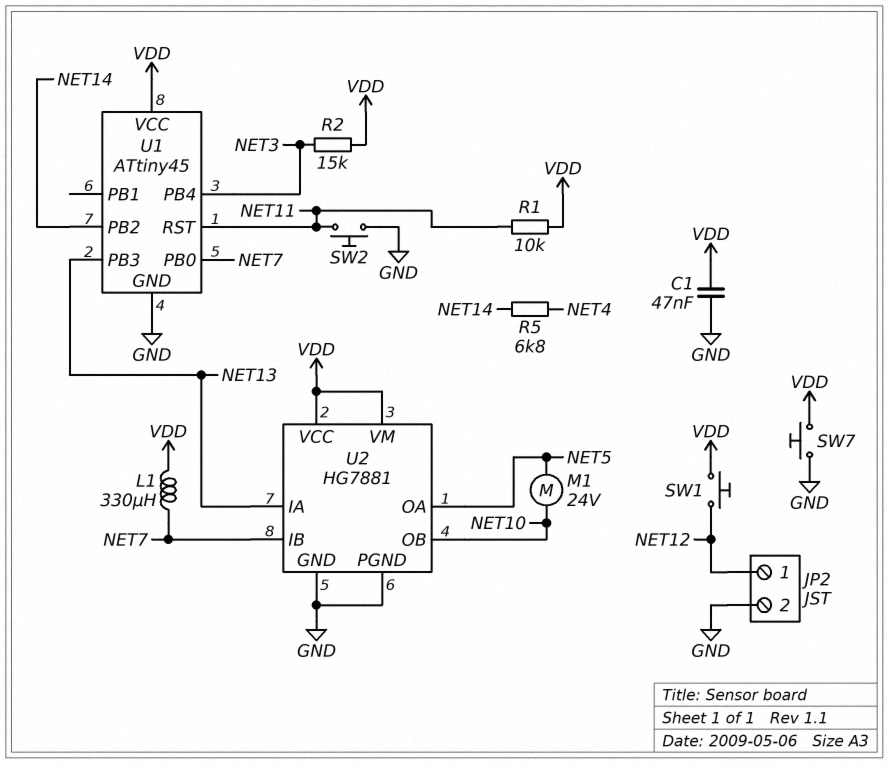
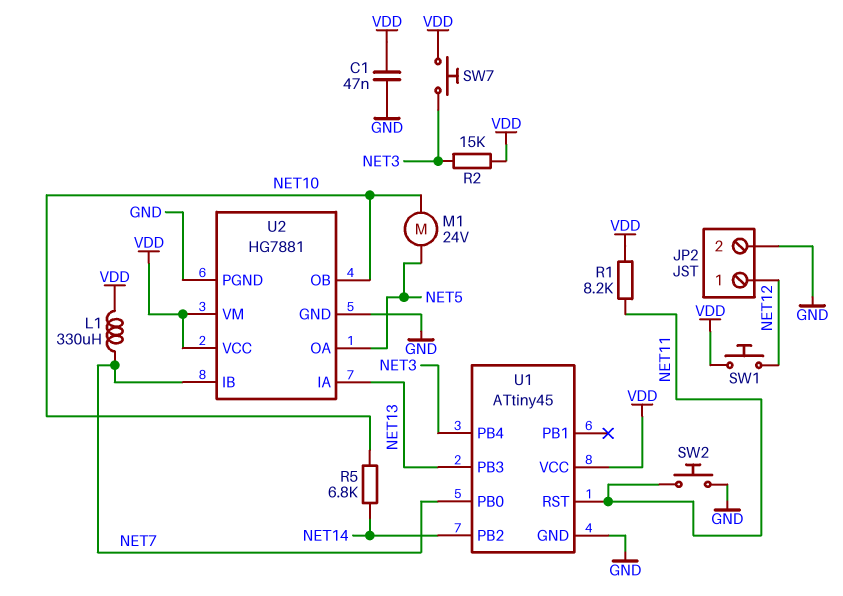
R1: 10k (NET11, VDD) -> 8.2k (NET11, VDD)
R5: 6.8k (NET4, NET14) -> 6.8k (NET10, NET14)
SW7: button (GND, VDD) -> button (NET3, VDD)

